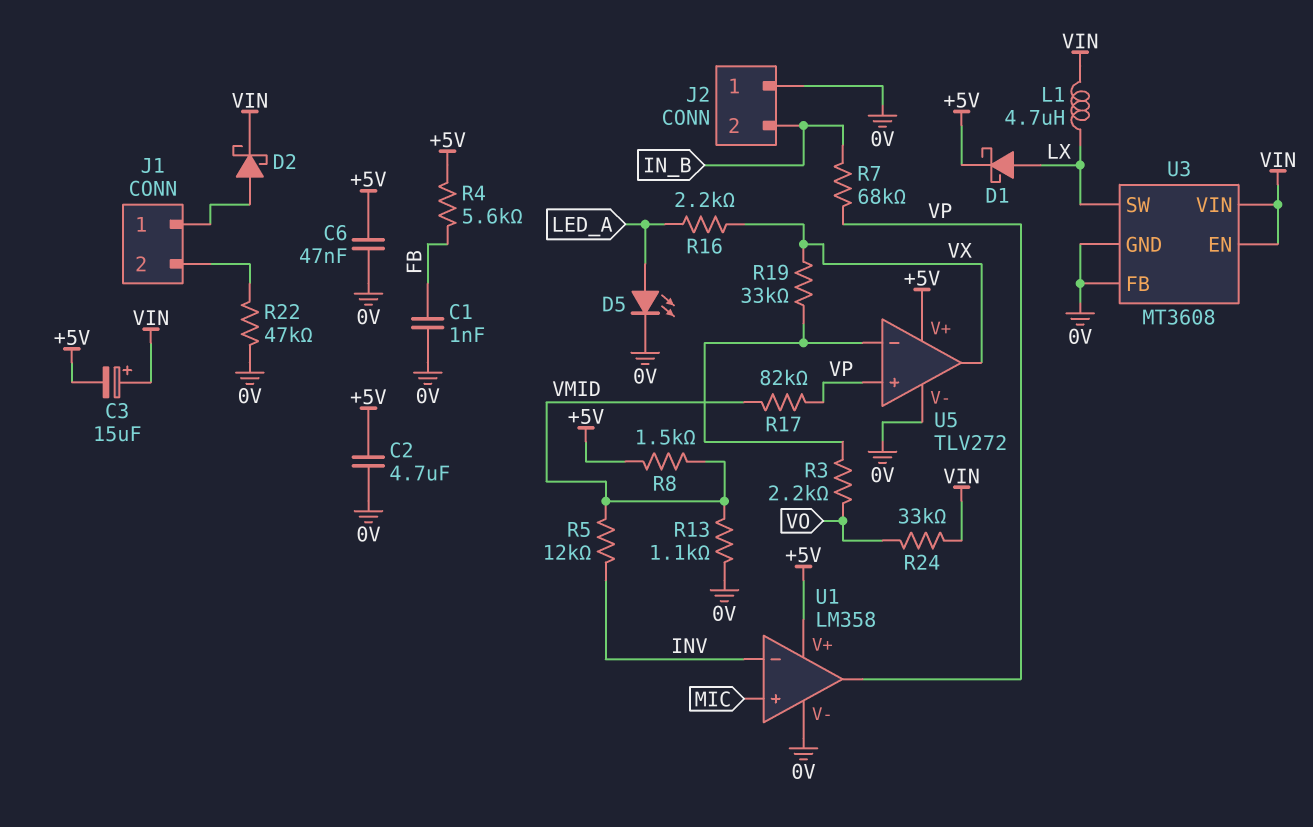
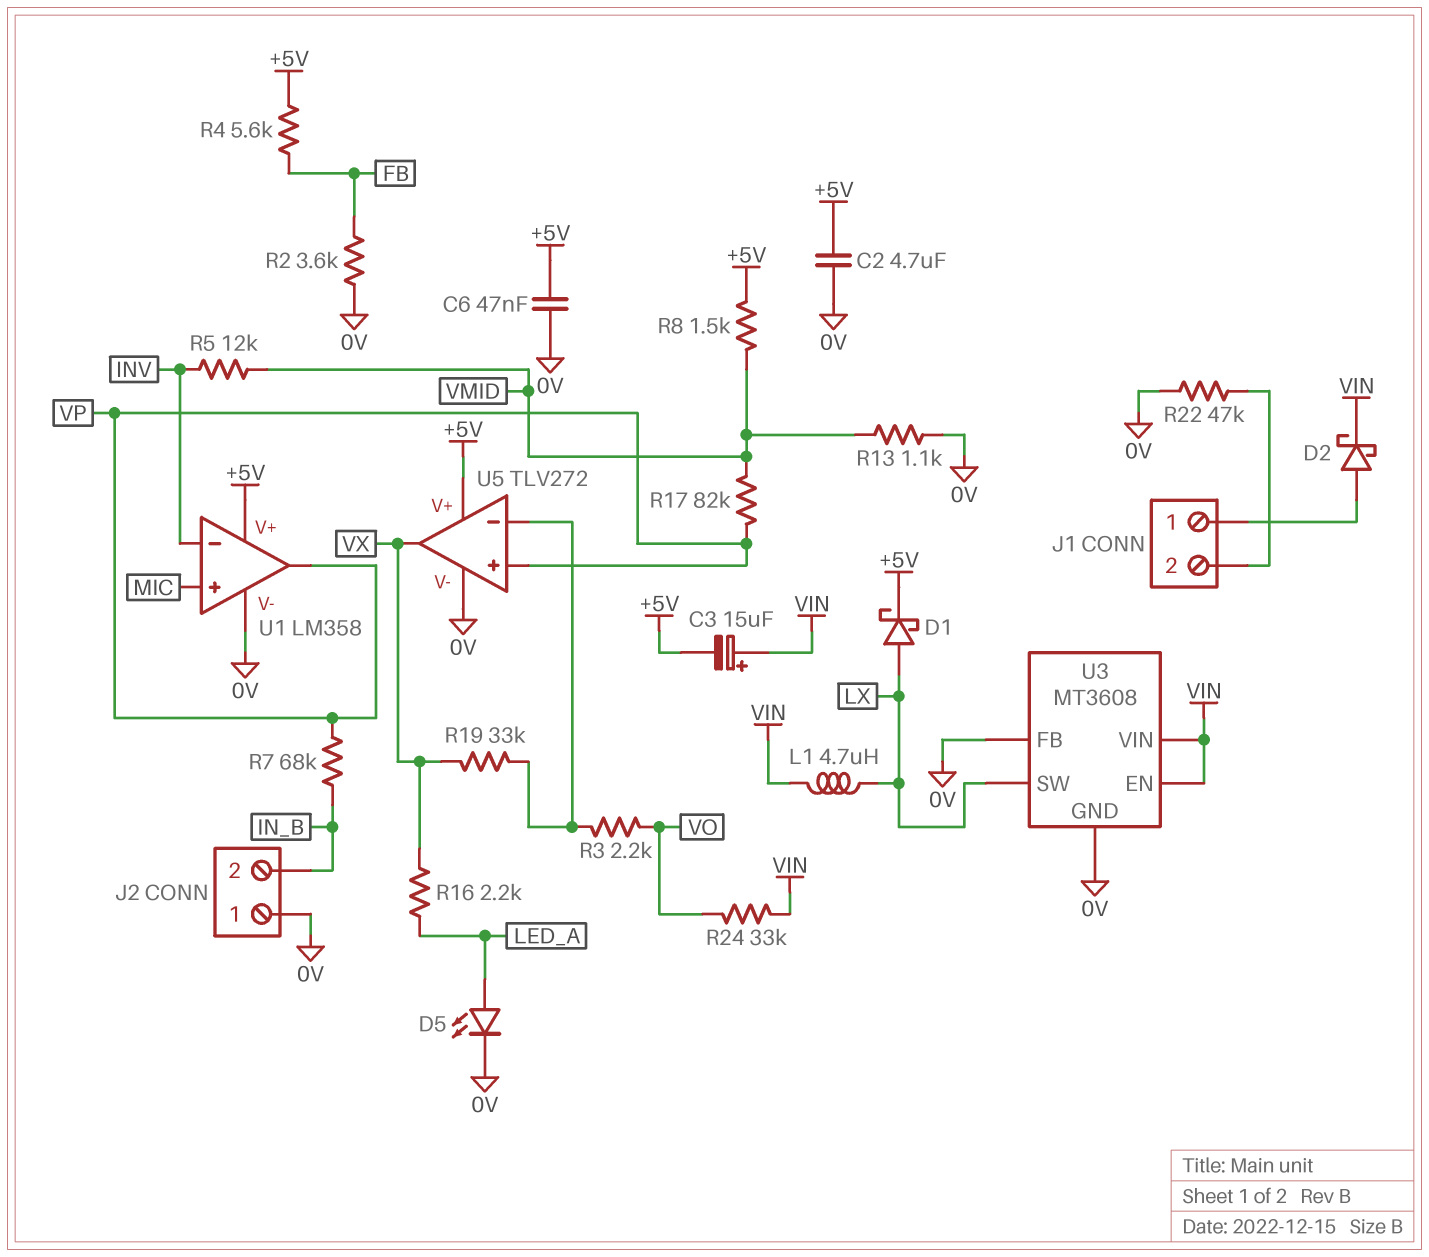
C1: 1nF (0V, FB) -> none
R2: none -> 3.6k (0V, FB)

